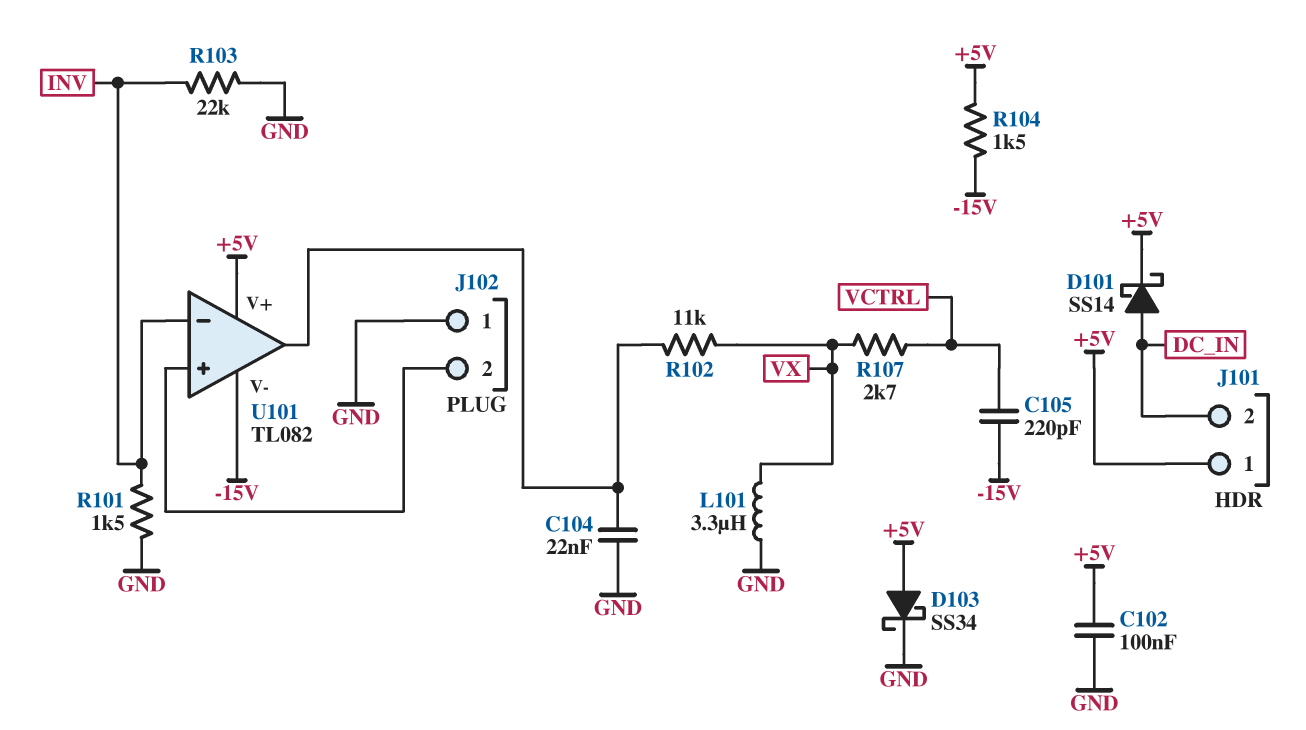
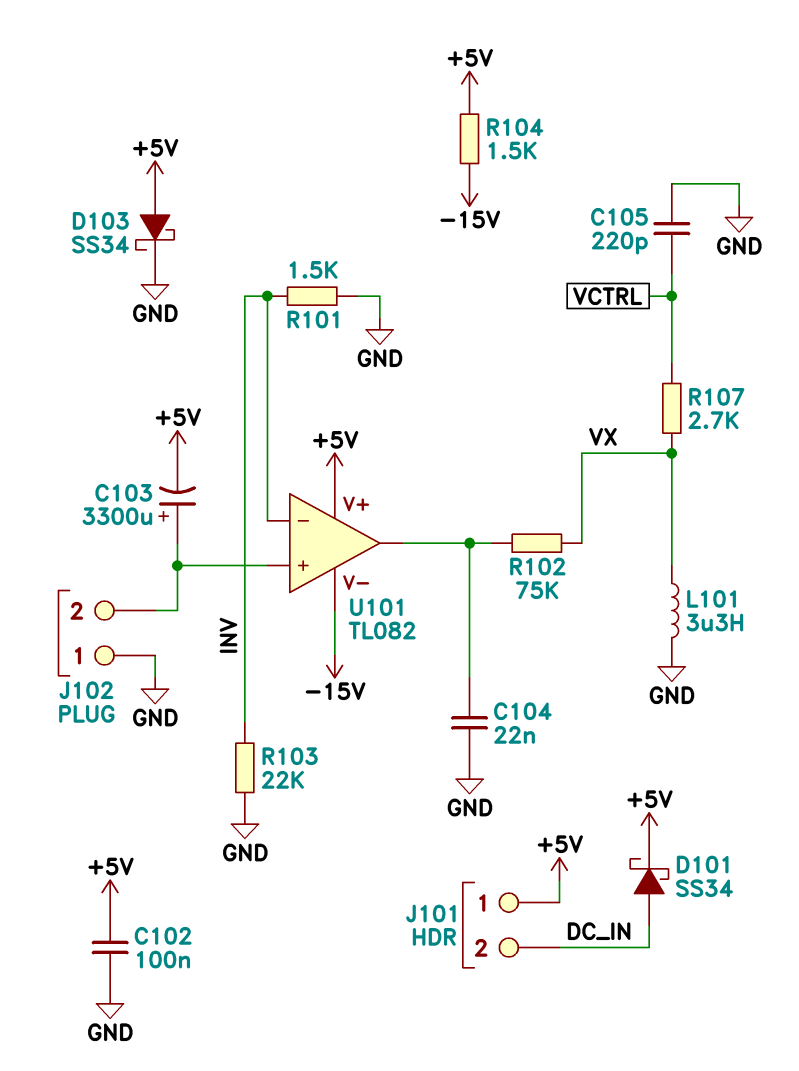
C103: none -> 3300uF (plus J102/2, minus +5V)
C105: 220pF (-15V, VCTRL) -> 220pF (GND, VCTRL)
D101: schottky SS14 (A DC_IN, K +5V) -> schottky SS34 (A DC_IN, K +5V)
R102: 11k (U101/out, VX) -> 75k (U101/out, VX)

